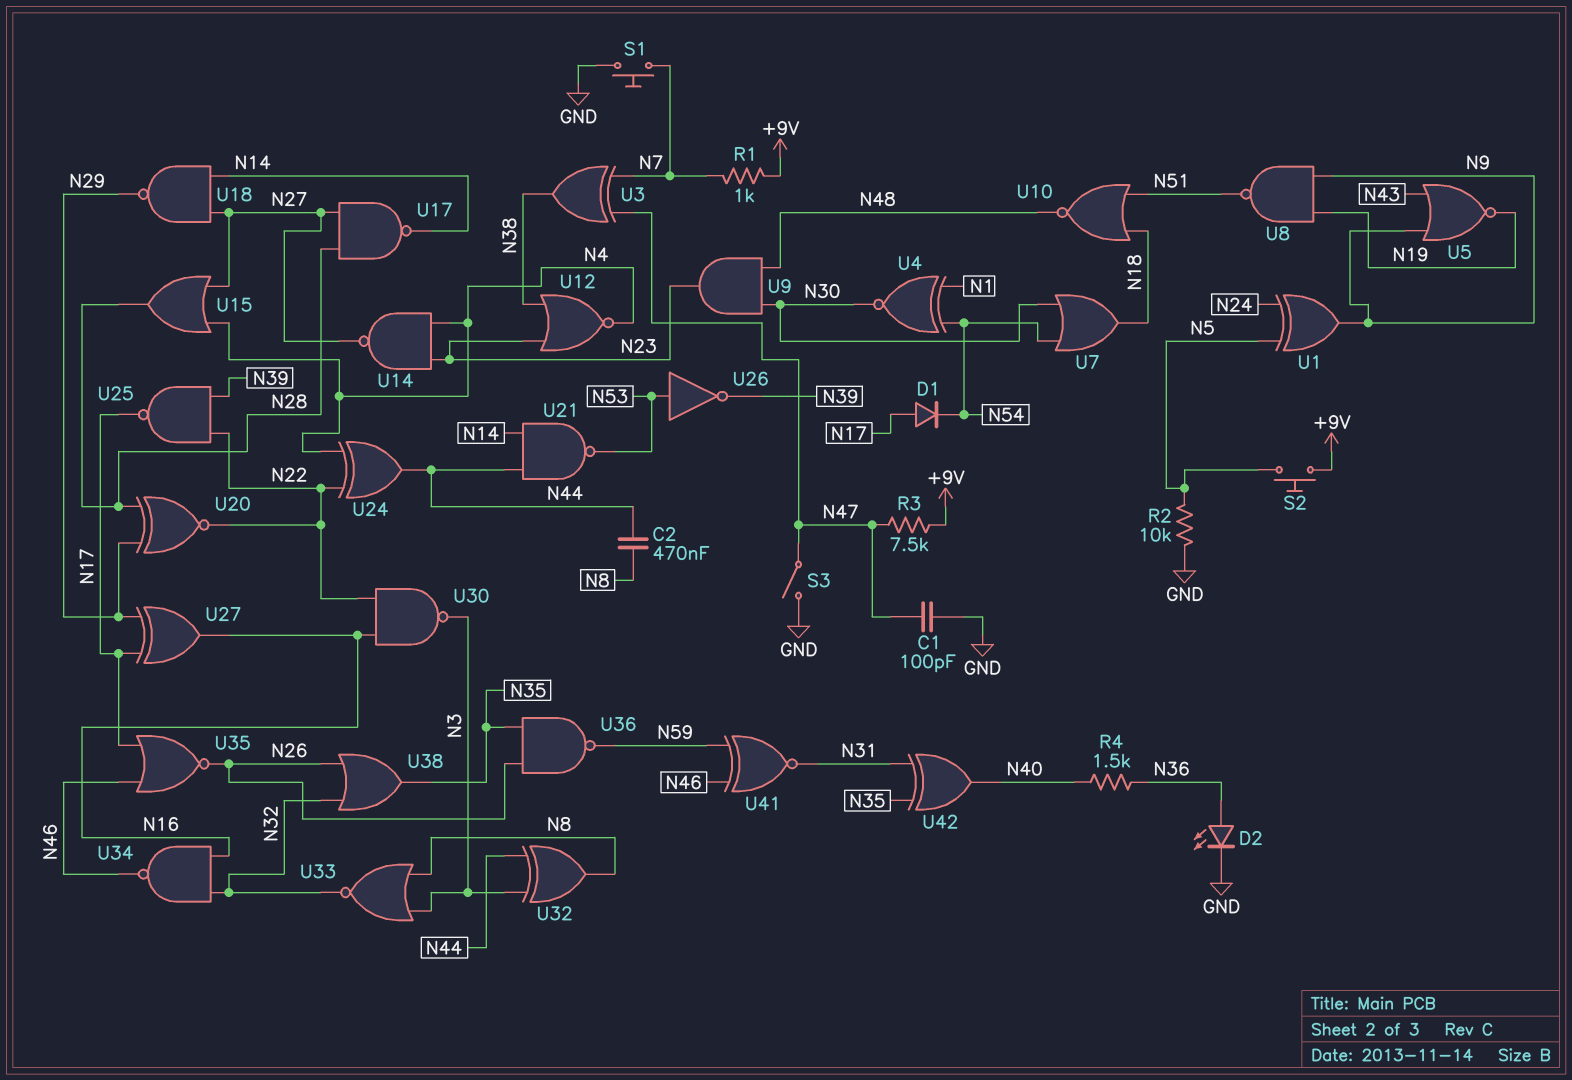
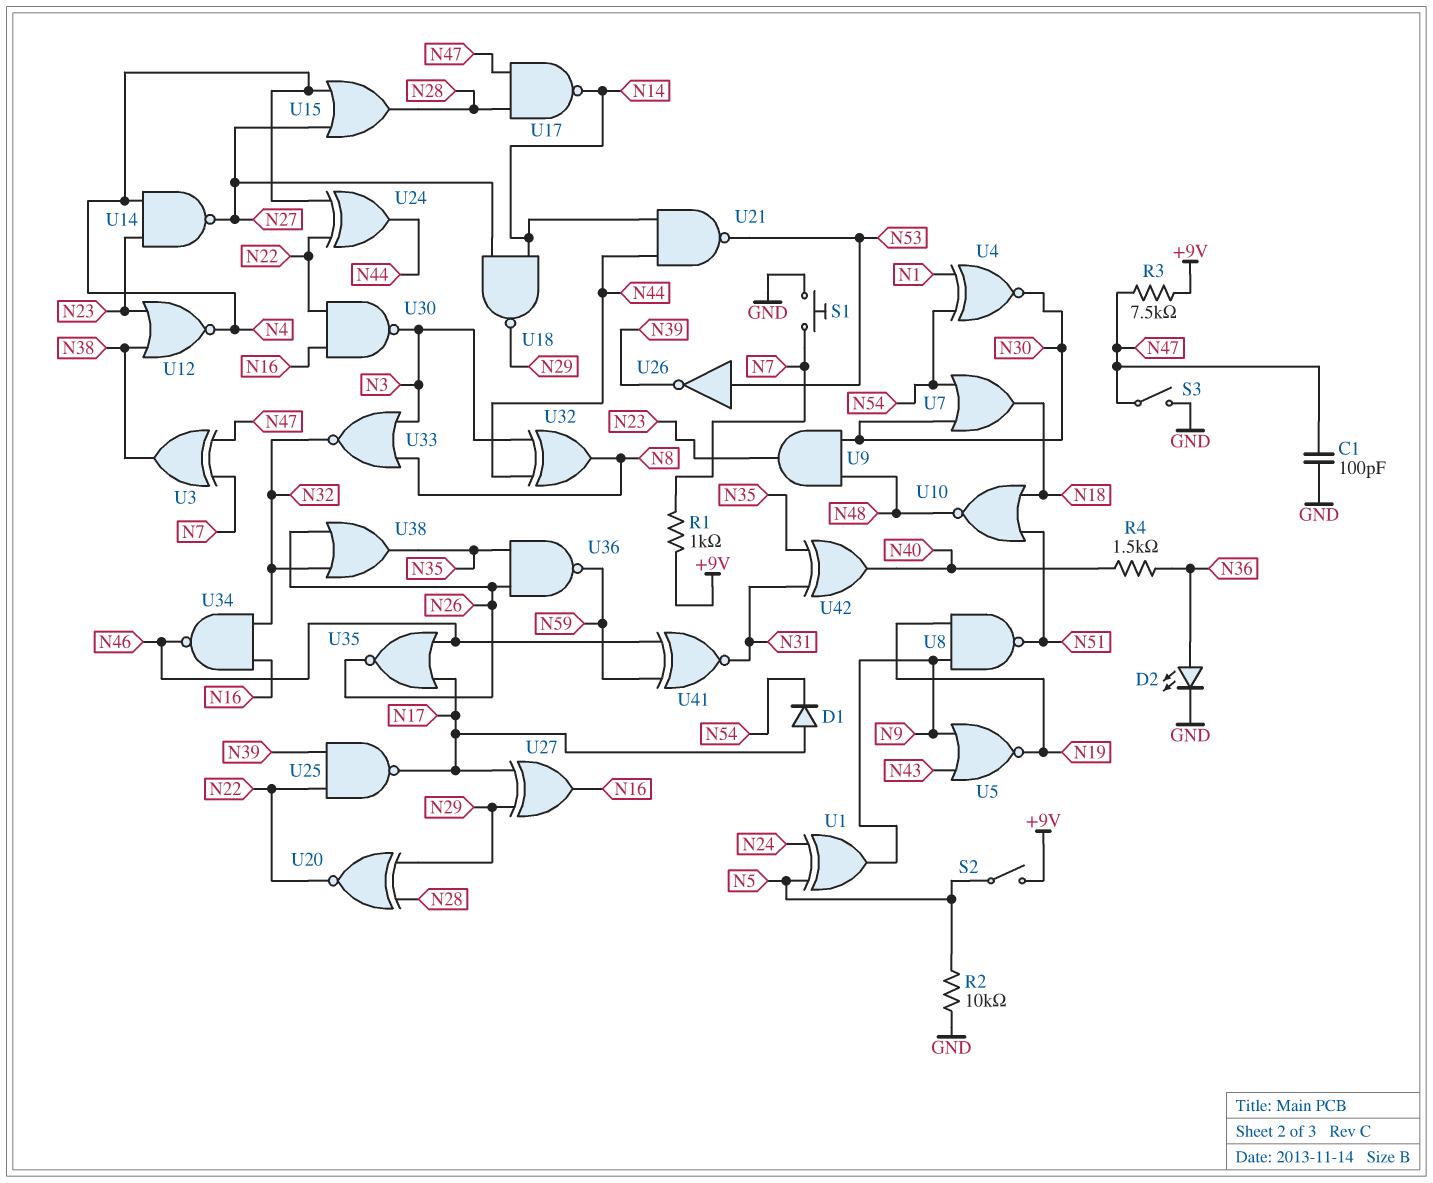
C2: 470nF (N8, N44) -> none
S2: button (+9V, N5) -> switch (+9V, N5)
U17: NAND (in N27, in N28, out N14) -> NAND (in N28, in N47, out N14)

